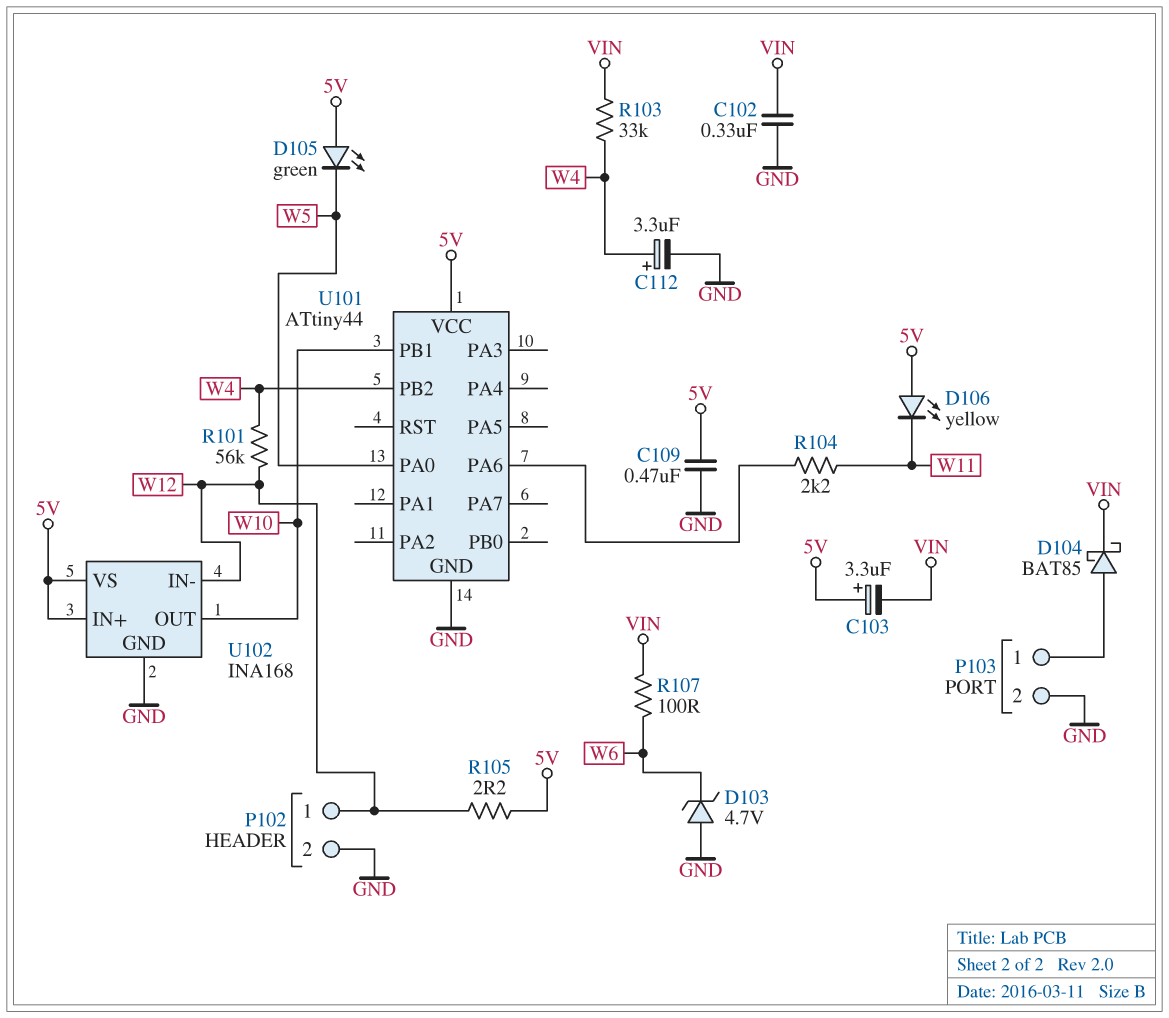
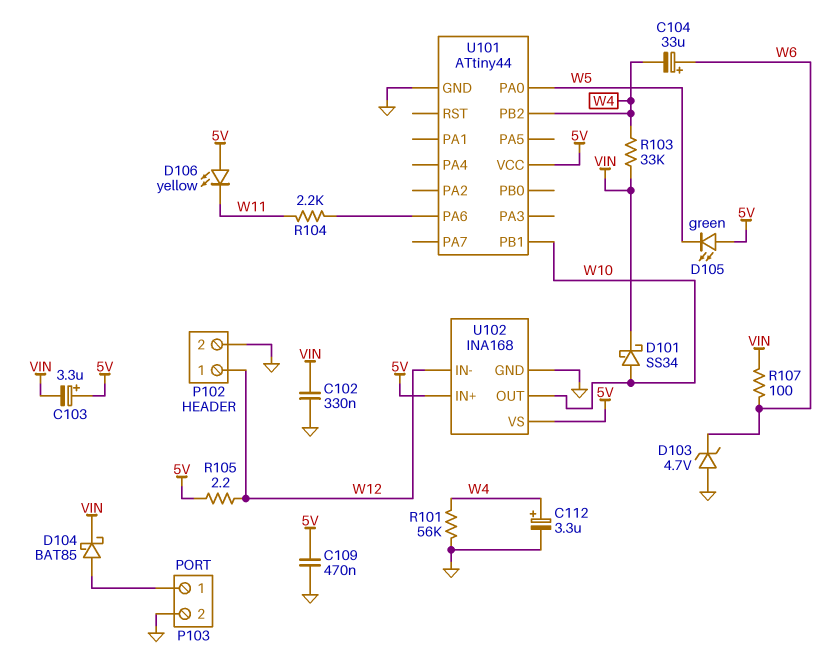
C104: none -> 33uF (plus W6, minus W4)
D101: none -> schottky SS34 (A W10, K VIN)
R101: 56k (W4, W12) -> 56k (GND, W4)

